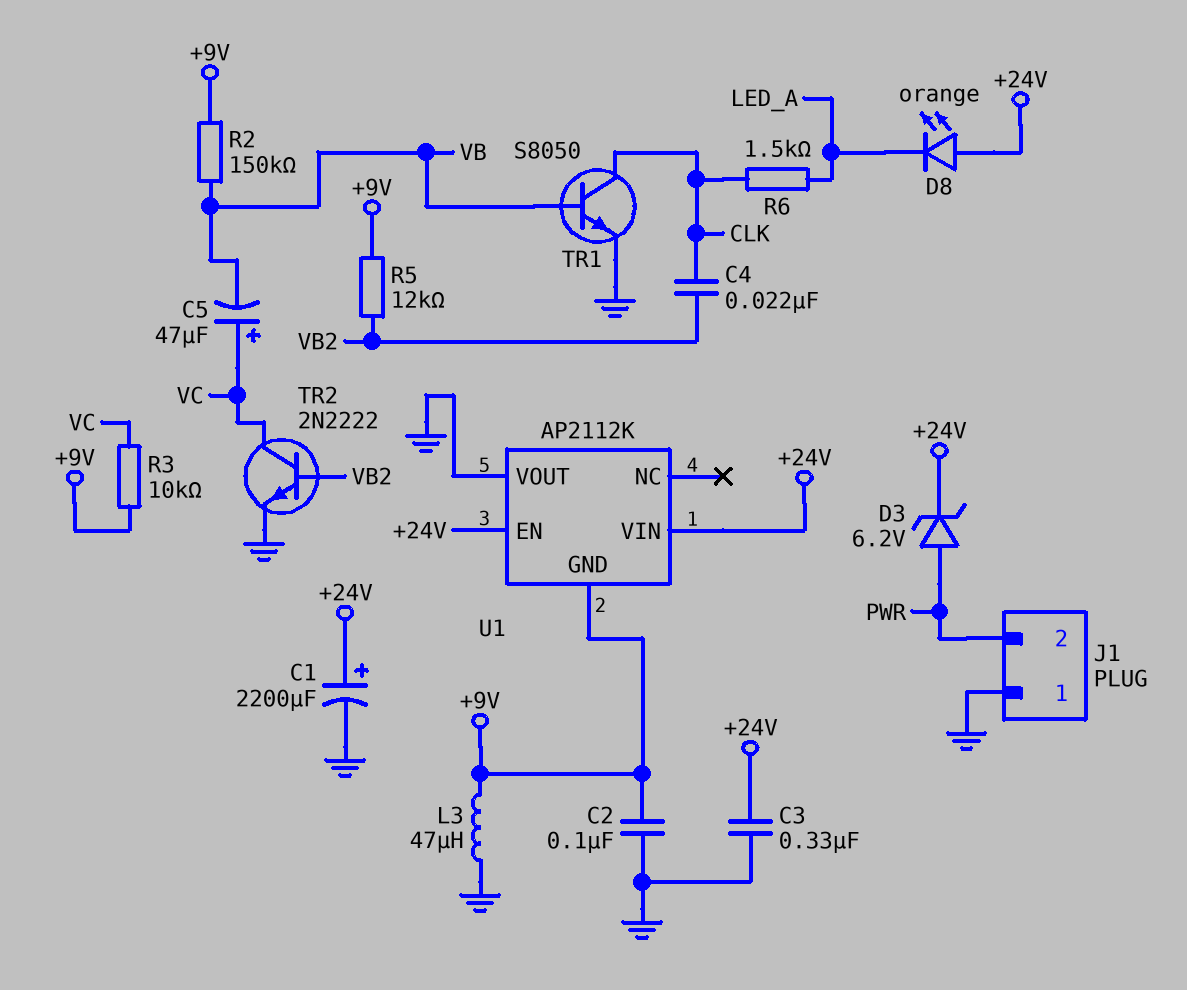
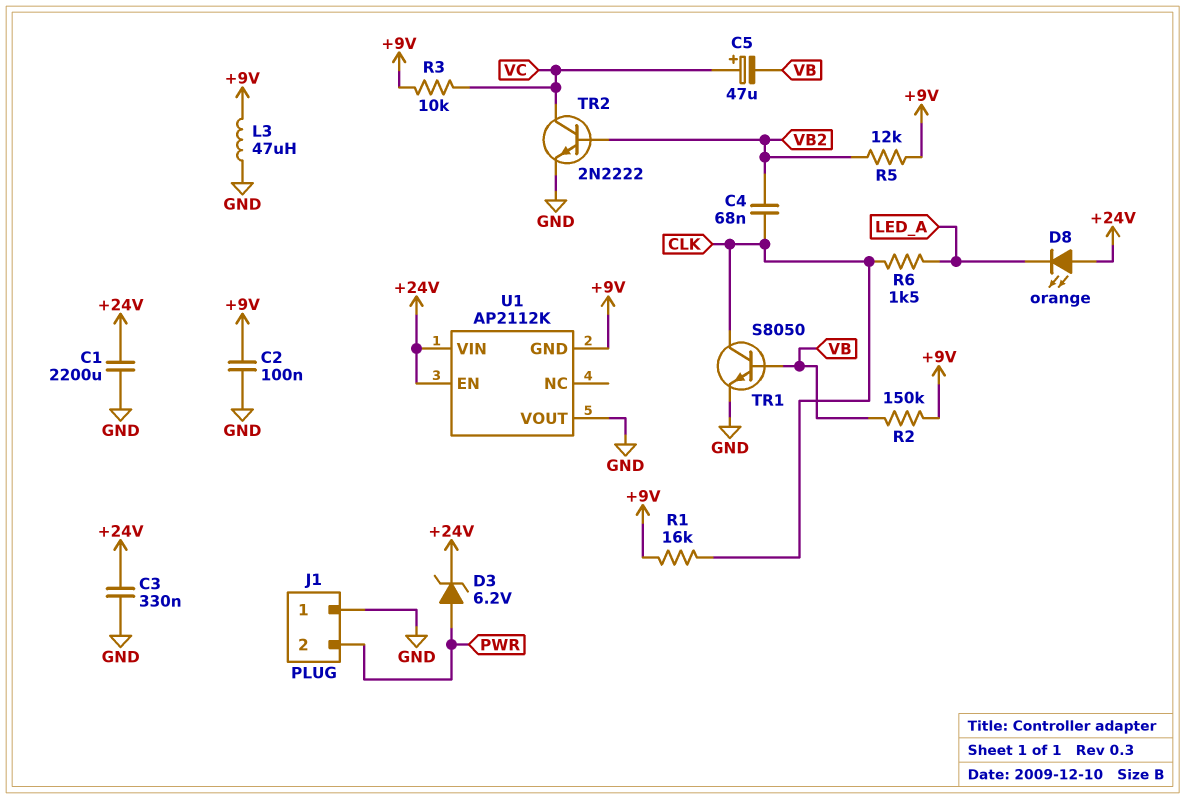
C1: 2200uF (plus +24V, minus GND) -> 2200uF (+24V, GND)
C4: 22nF (CLK, VB2) -> 68nF (CLK, VB2)
R1: none -> 16k (+9V, CLK)

